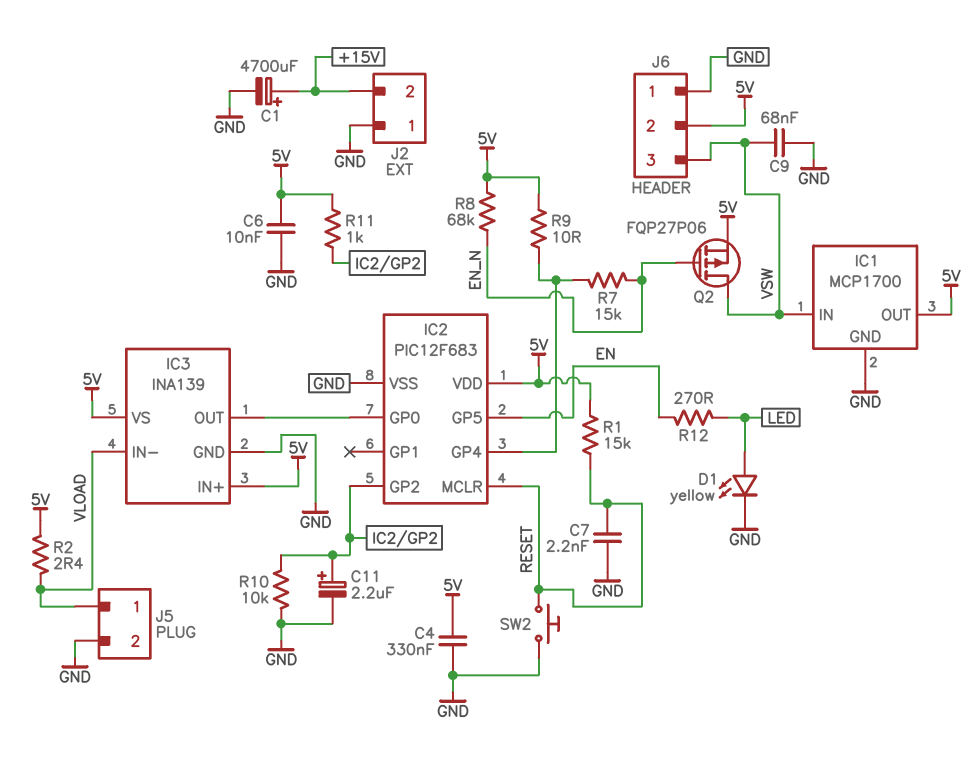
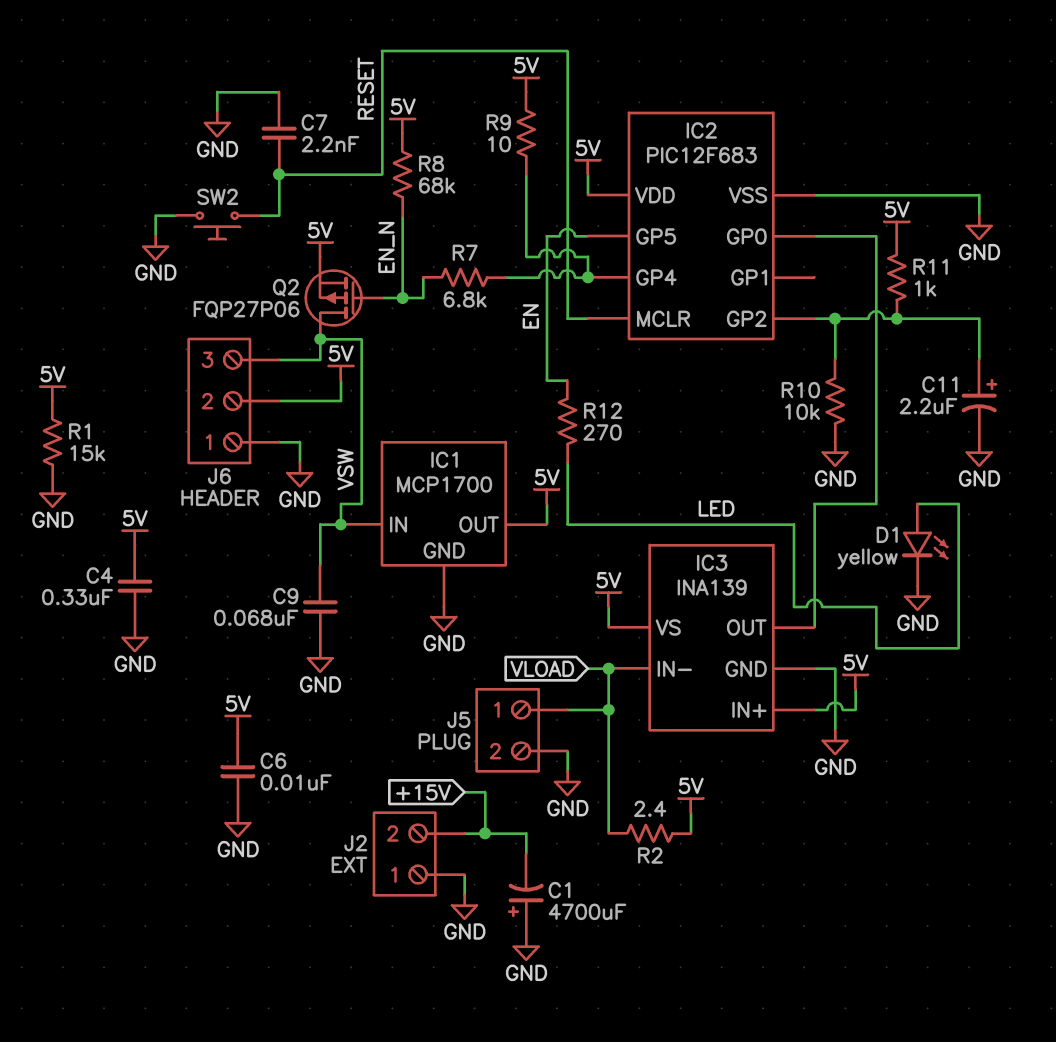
C1: 4700uF (plus +15V, minus GND) -> 4700uF (plus GND, minus +15V)
R1: 15k (5V, RESET) -> 15k (5V, GND)
R7: 15k (EN_N, IC2/GP4) -> 6.8k (EN_N, IC2/GP4)

